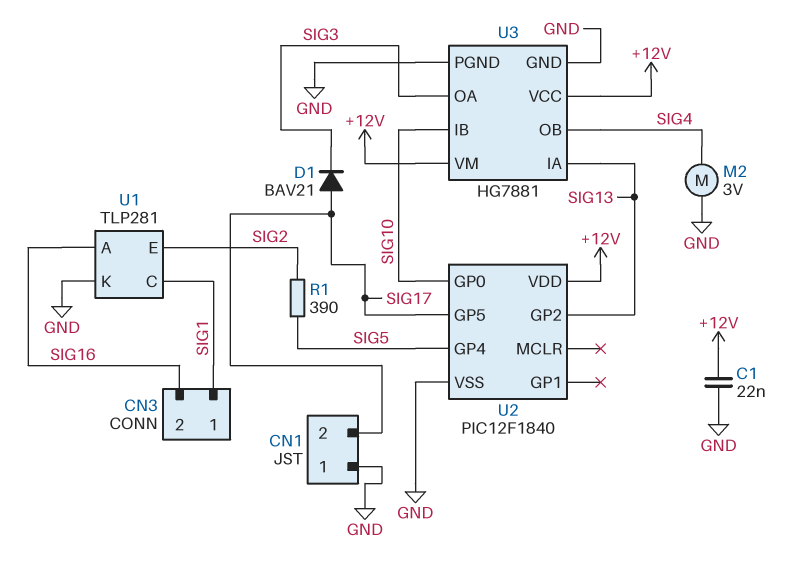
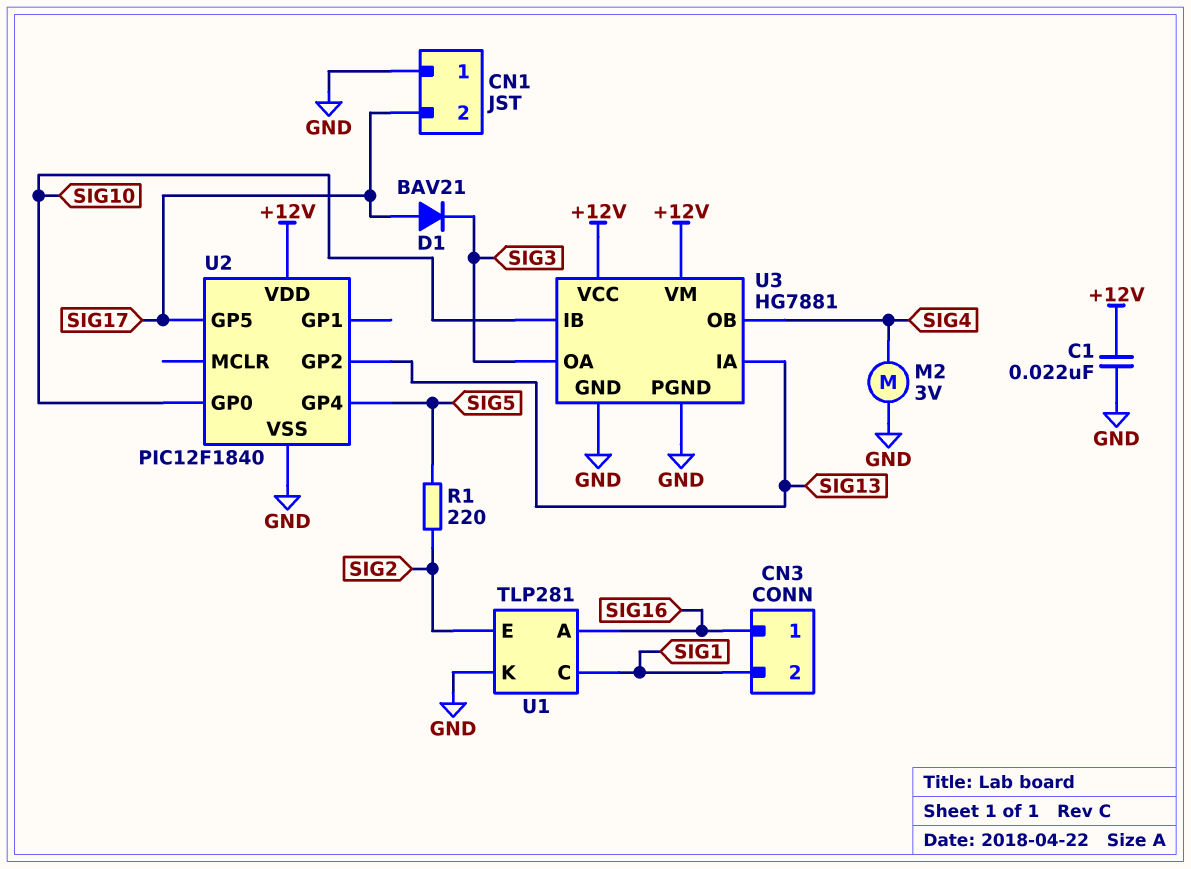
CN3 pin 1: SIG1 -> SIG16
CN3 pin 2: SIG16 -> SIG1
R1: 390 (SIG2, SIG5) -> 220 (SIG2, SIG5)

